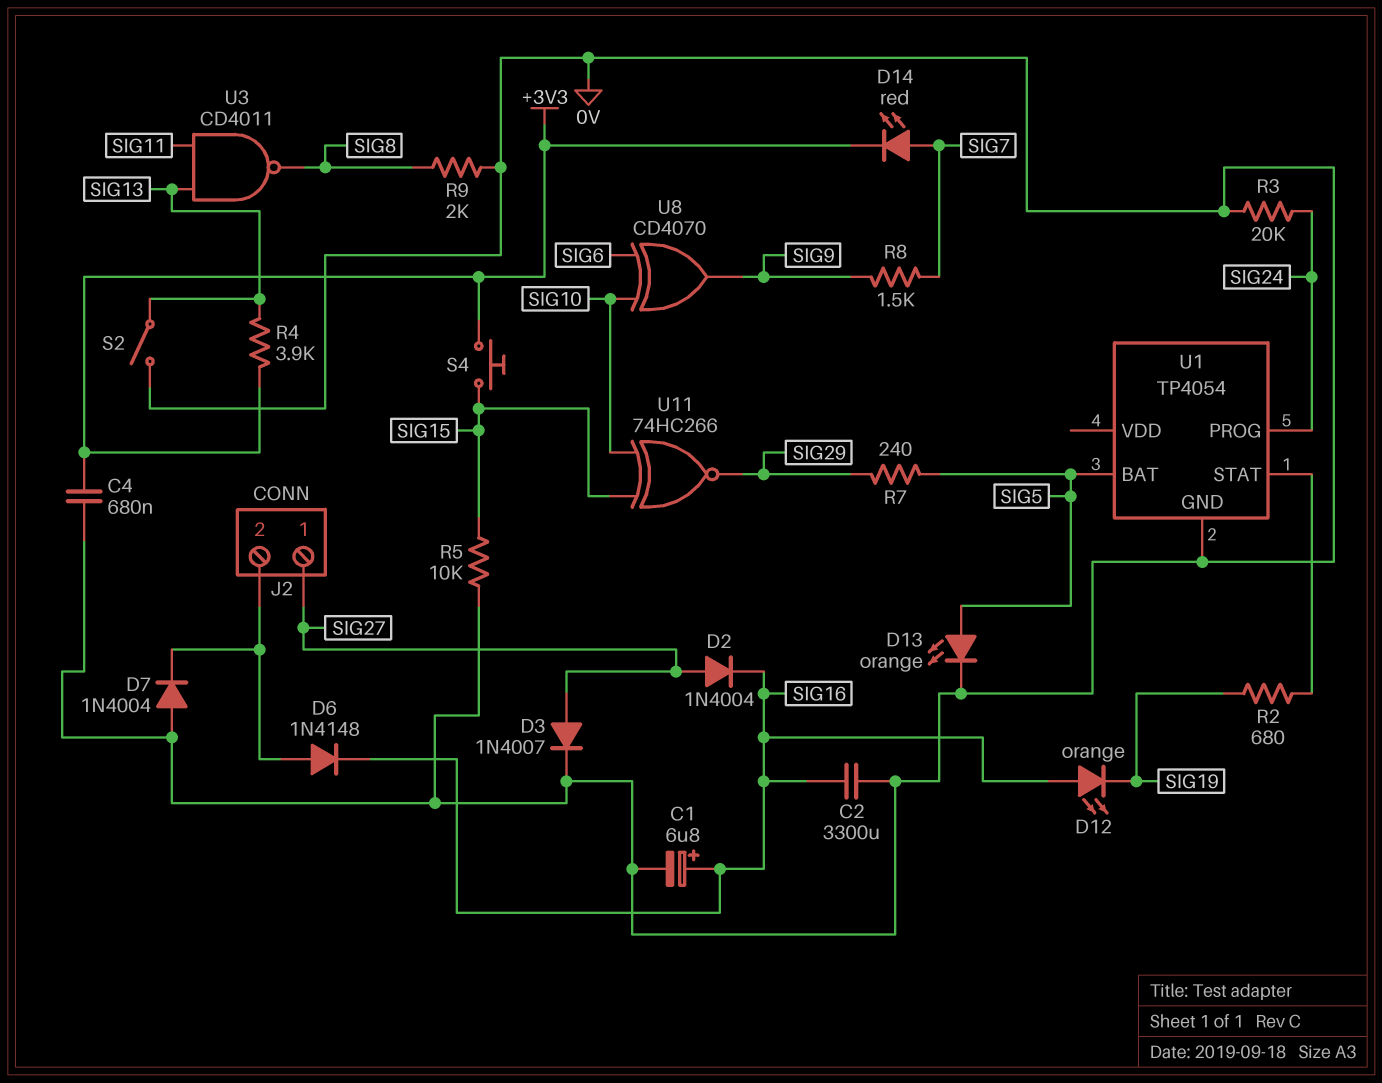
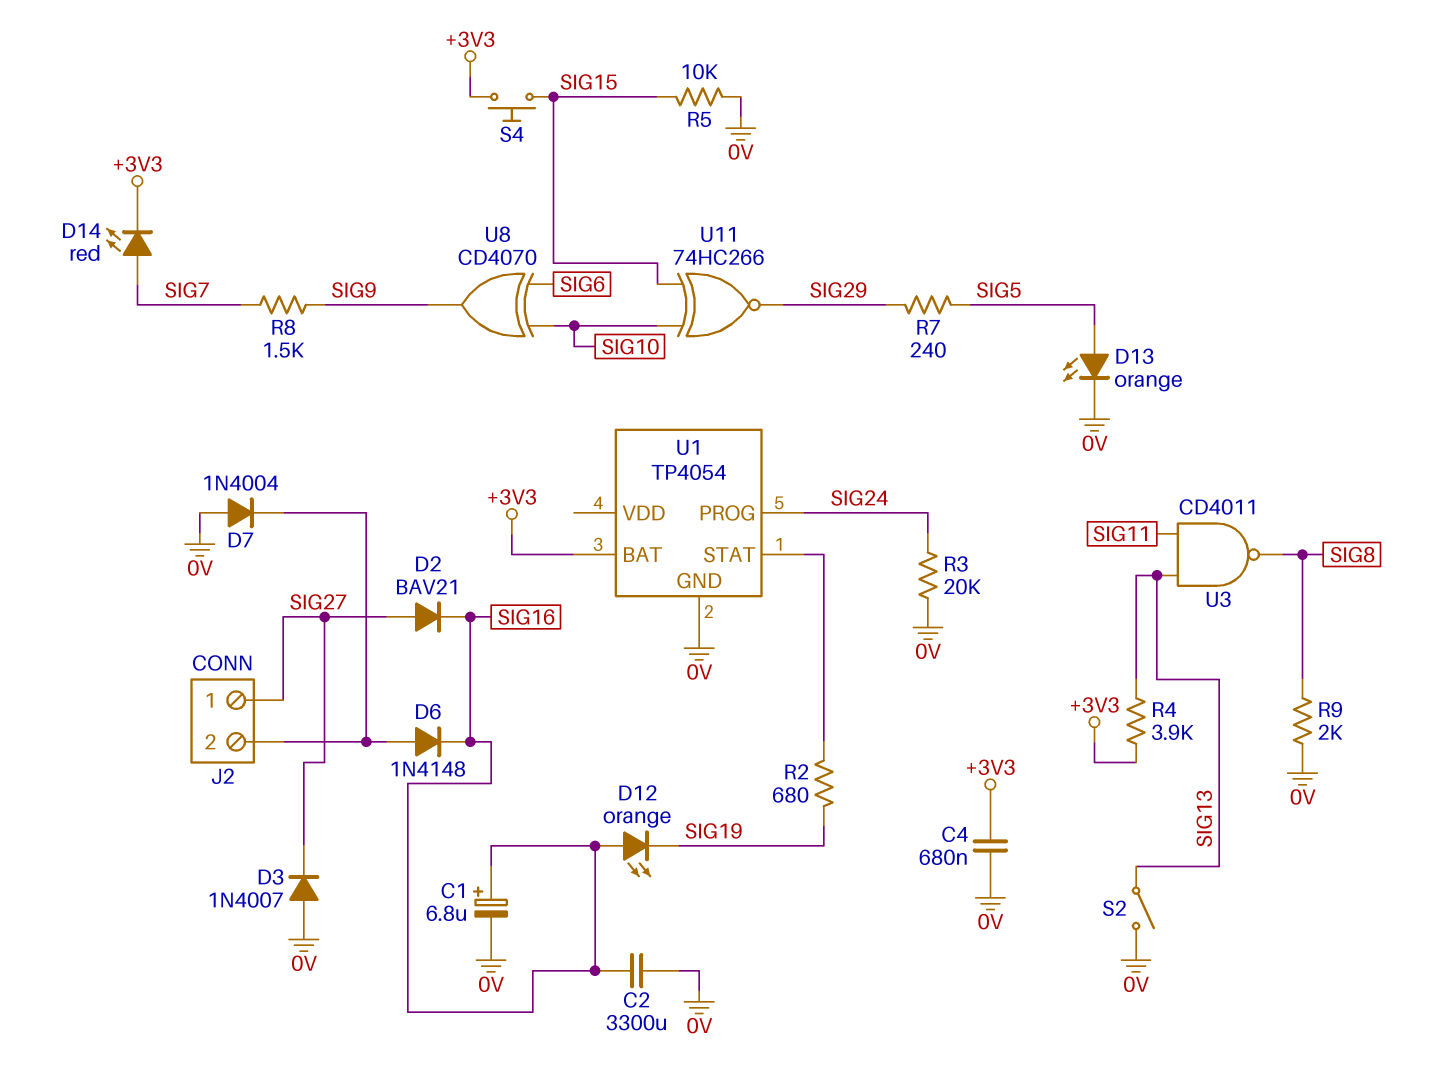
D2: diode 1N4004 (A SIG27, K SIG16) -> diode BAV21 (A SIG27, K SIG16)
D3: diode 1N4007 (A SIG27, K 0V) -> diode 1N4007 (A 0V, K SIG27)
U1 pin BAT: SIG5 -> +3V3

